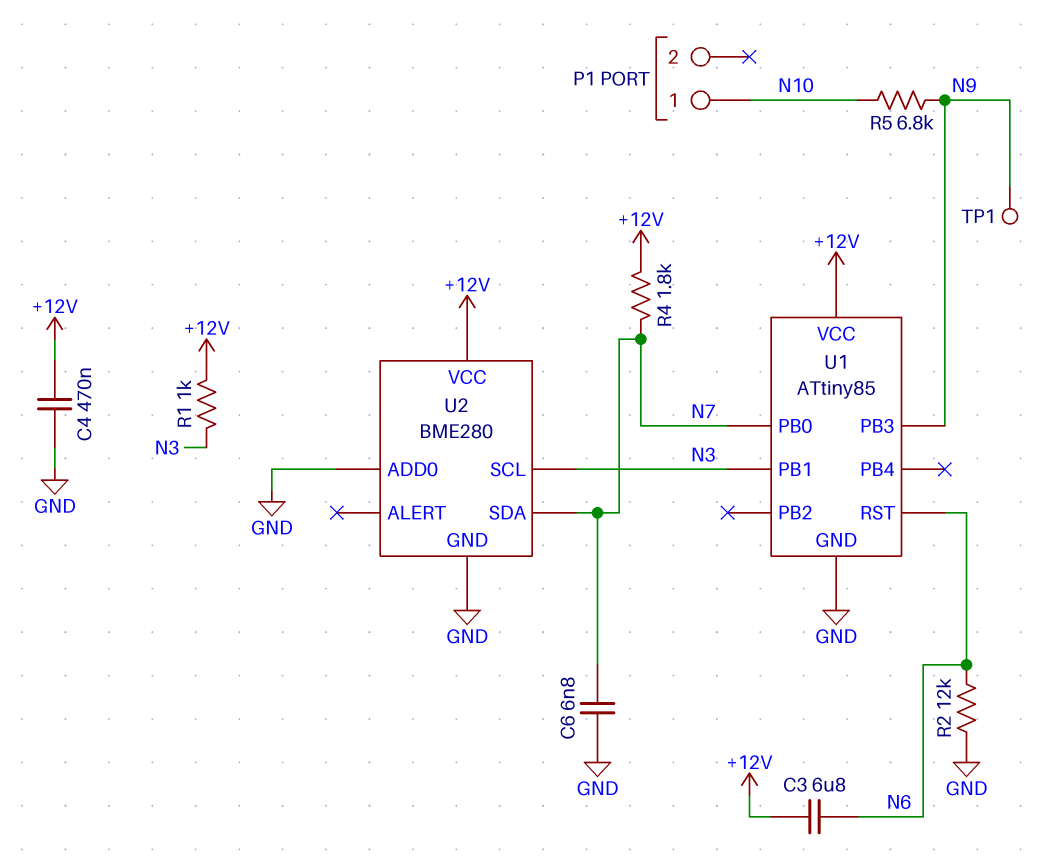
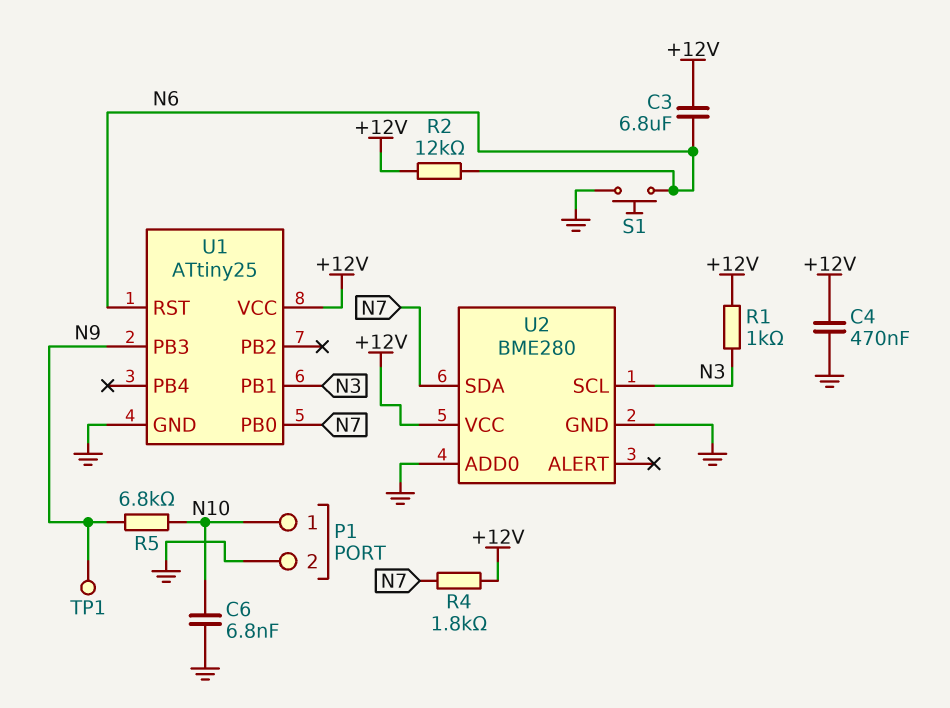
C6: 6.8nF (GND, N7) -> 6.8nF (GND, N10)
P1 pin 2: none -> GND
R2: 12k (GND, N6) -> 12k (+12V, N6)
S1: none -> button (GND, N6)
U1: ATtiny85 -> ATtiny25

